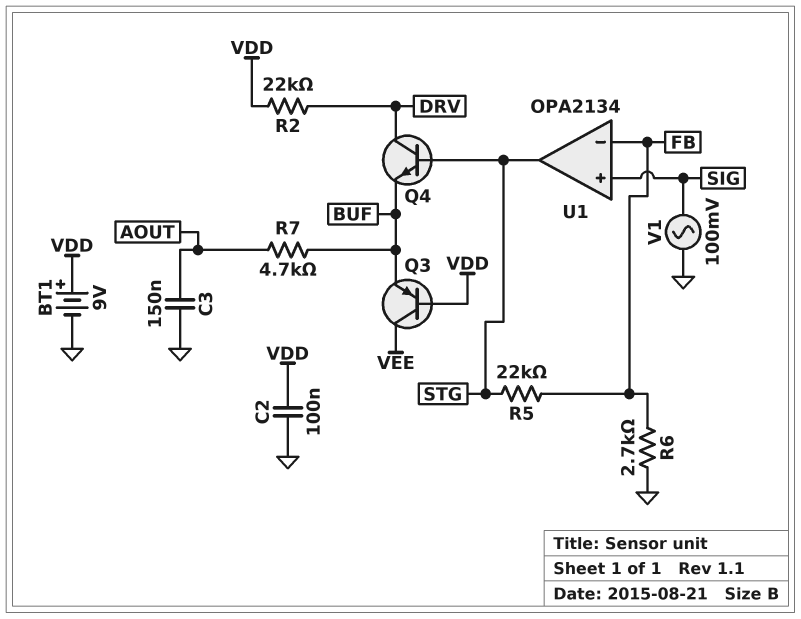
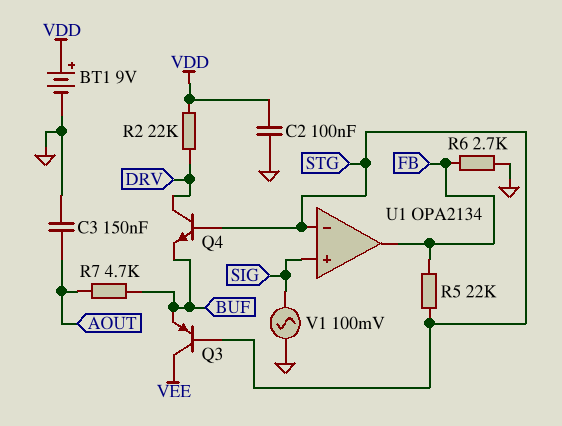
Q3: PNP (B VDD, C VEE, E BUF) -> PNP (B STG, C VEE, E BUF)
U1 pin in-: FB -> STG
U1 pin out: STG -> FB

